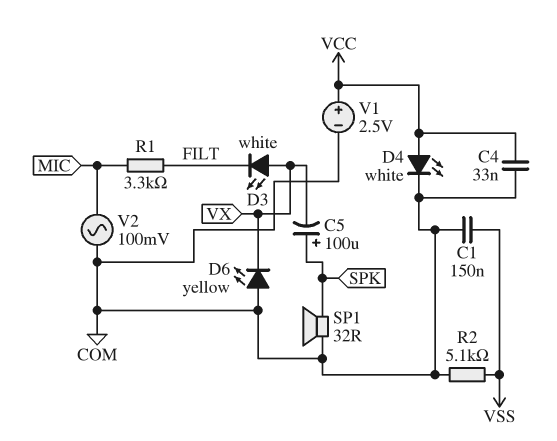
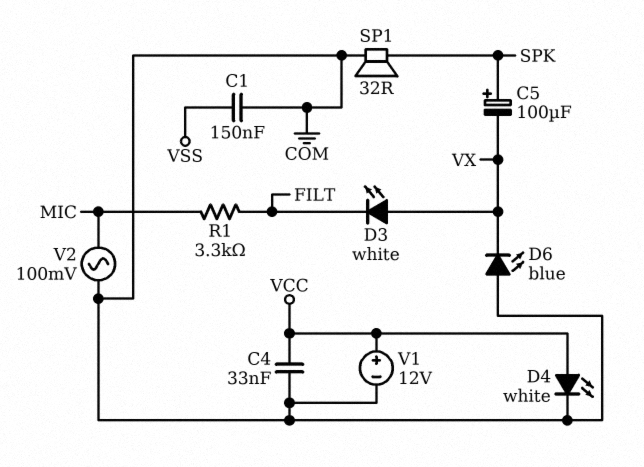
D6: LED yellow (A COM, K VX) -> LED blue (A COM, K VX)
R2: 5.1k (COM, VSS) -> none
V1: 2.5V (plus VCC, minus COM) -> 12V (plus VCC, minus COM)

